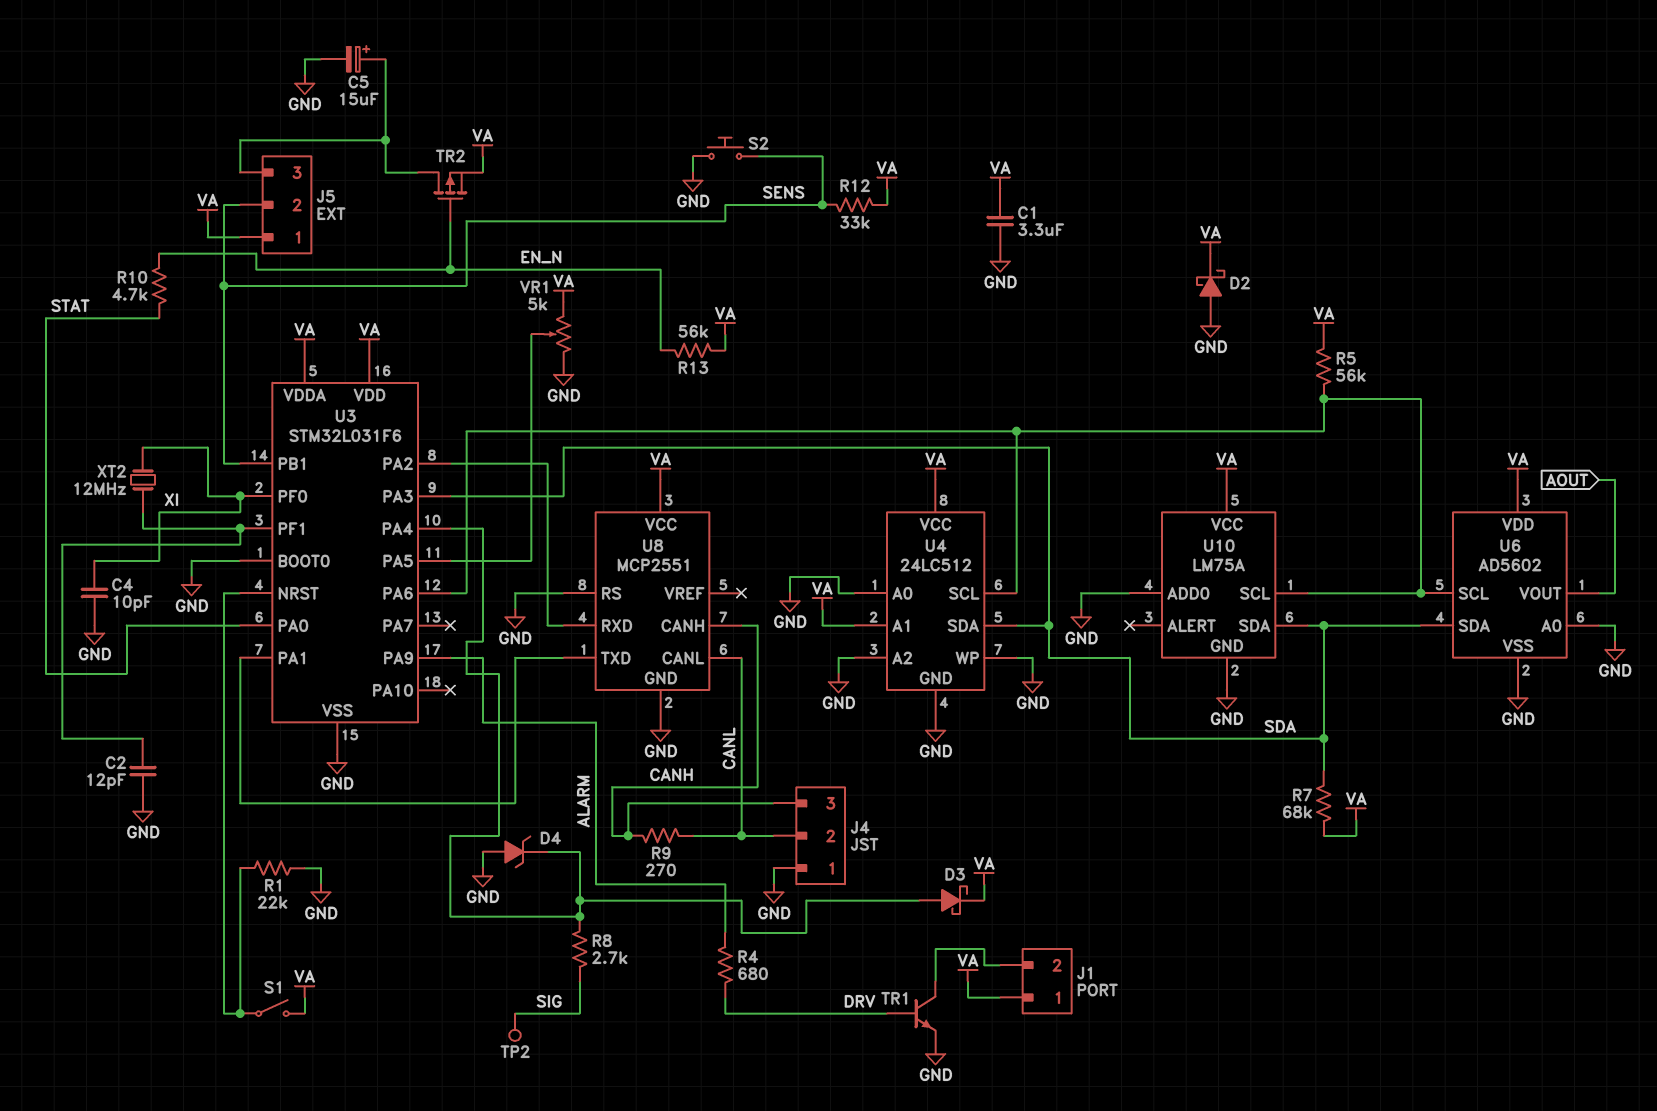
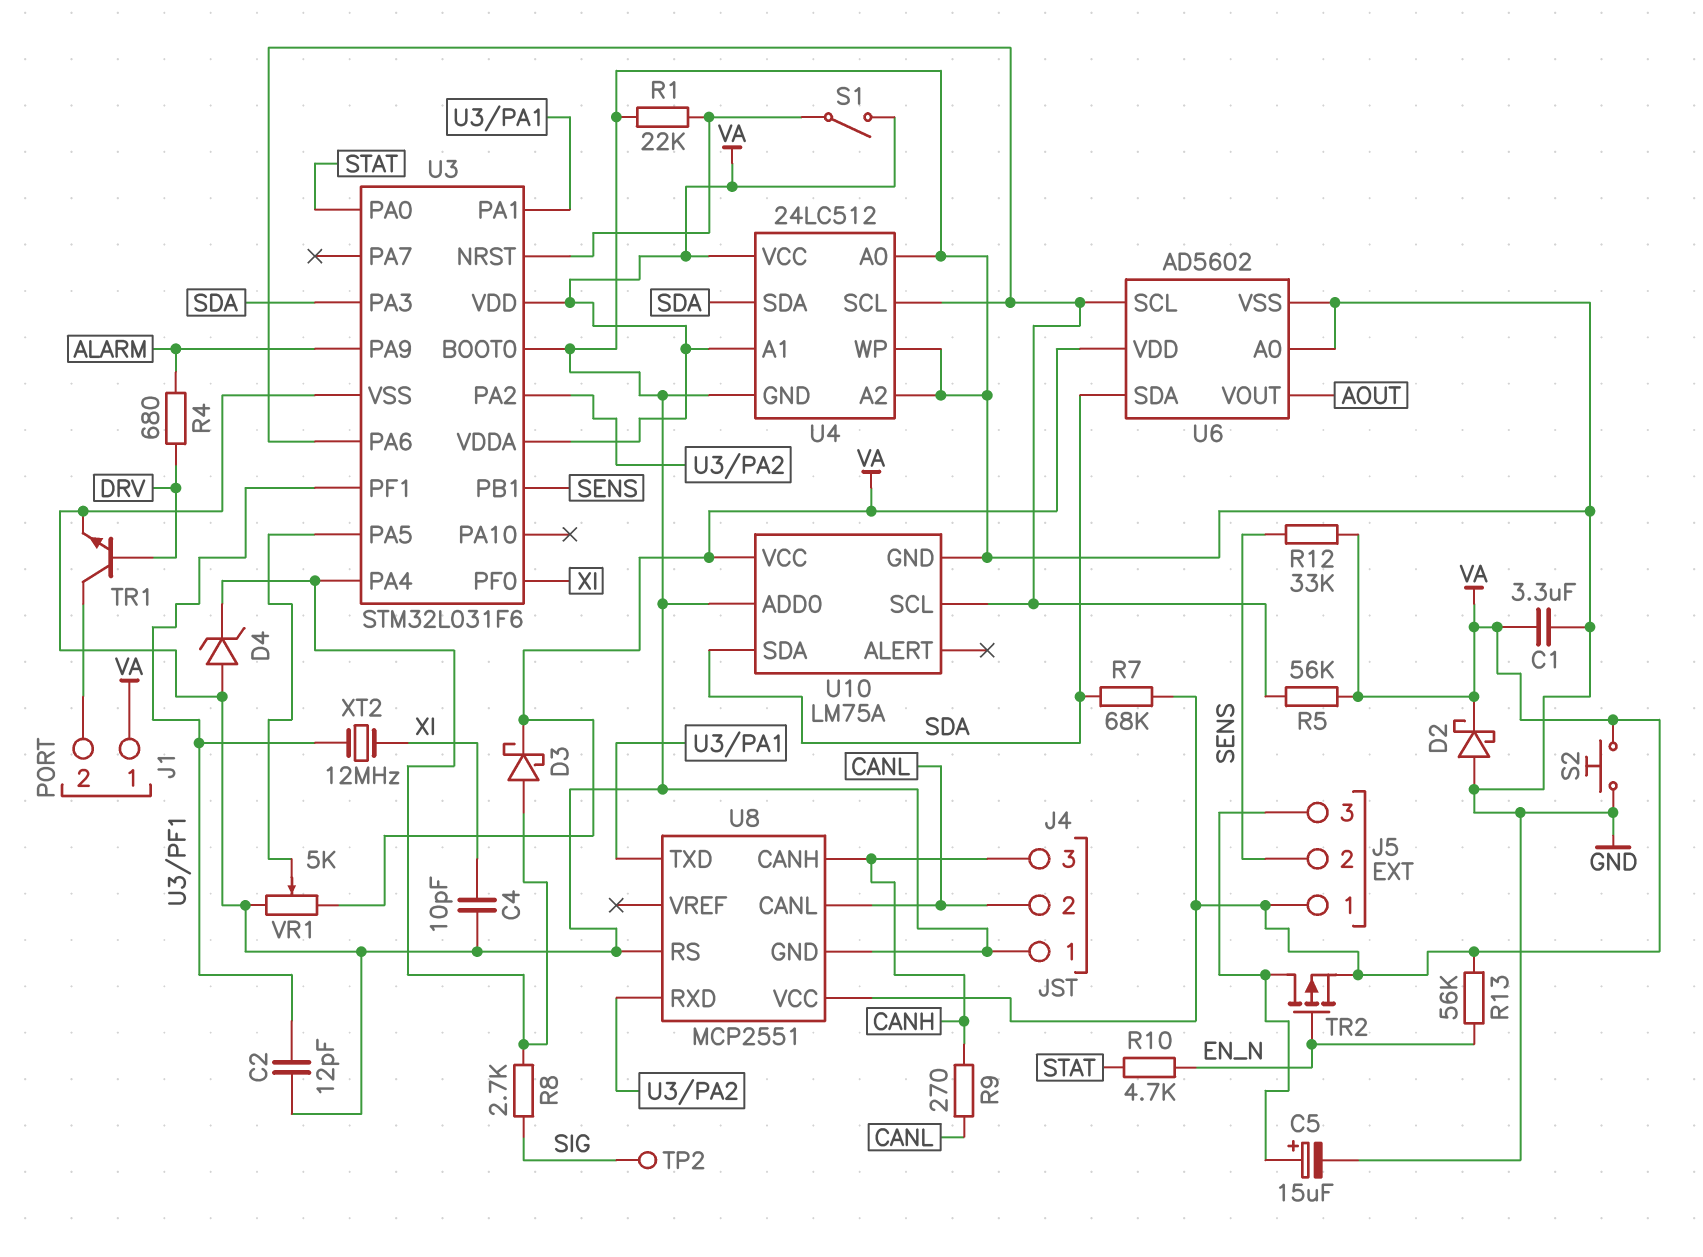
S2: button (GND, SENS) -> button (GND, VA)

